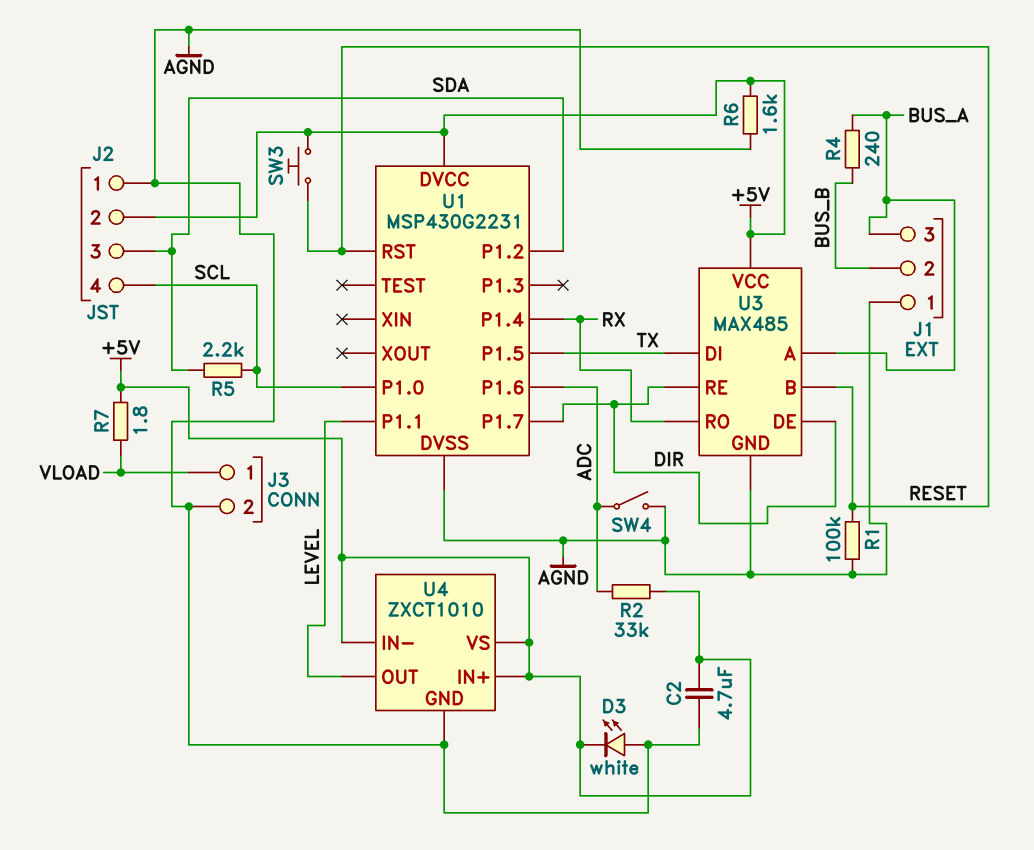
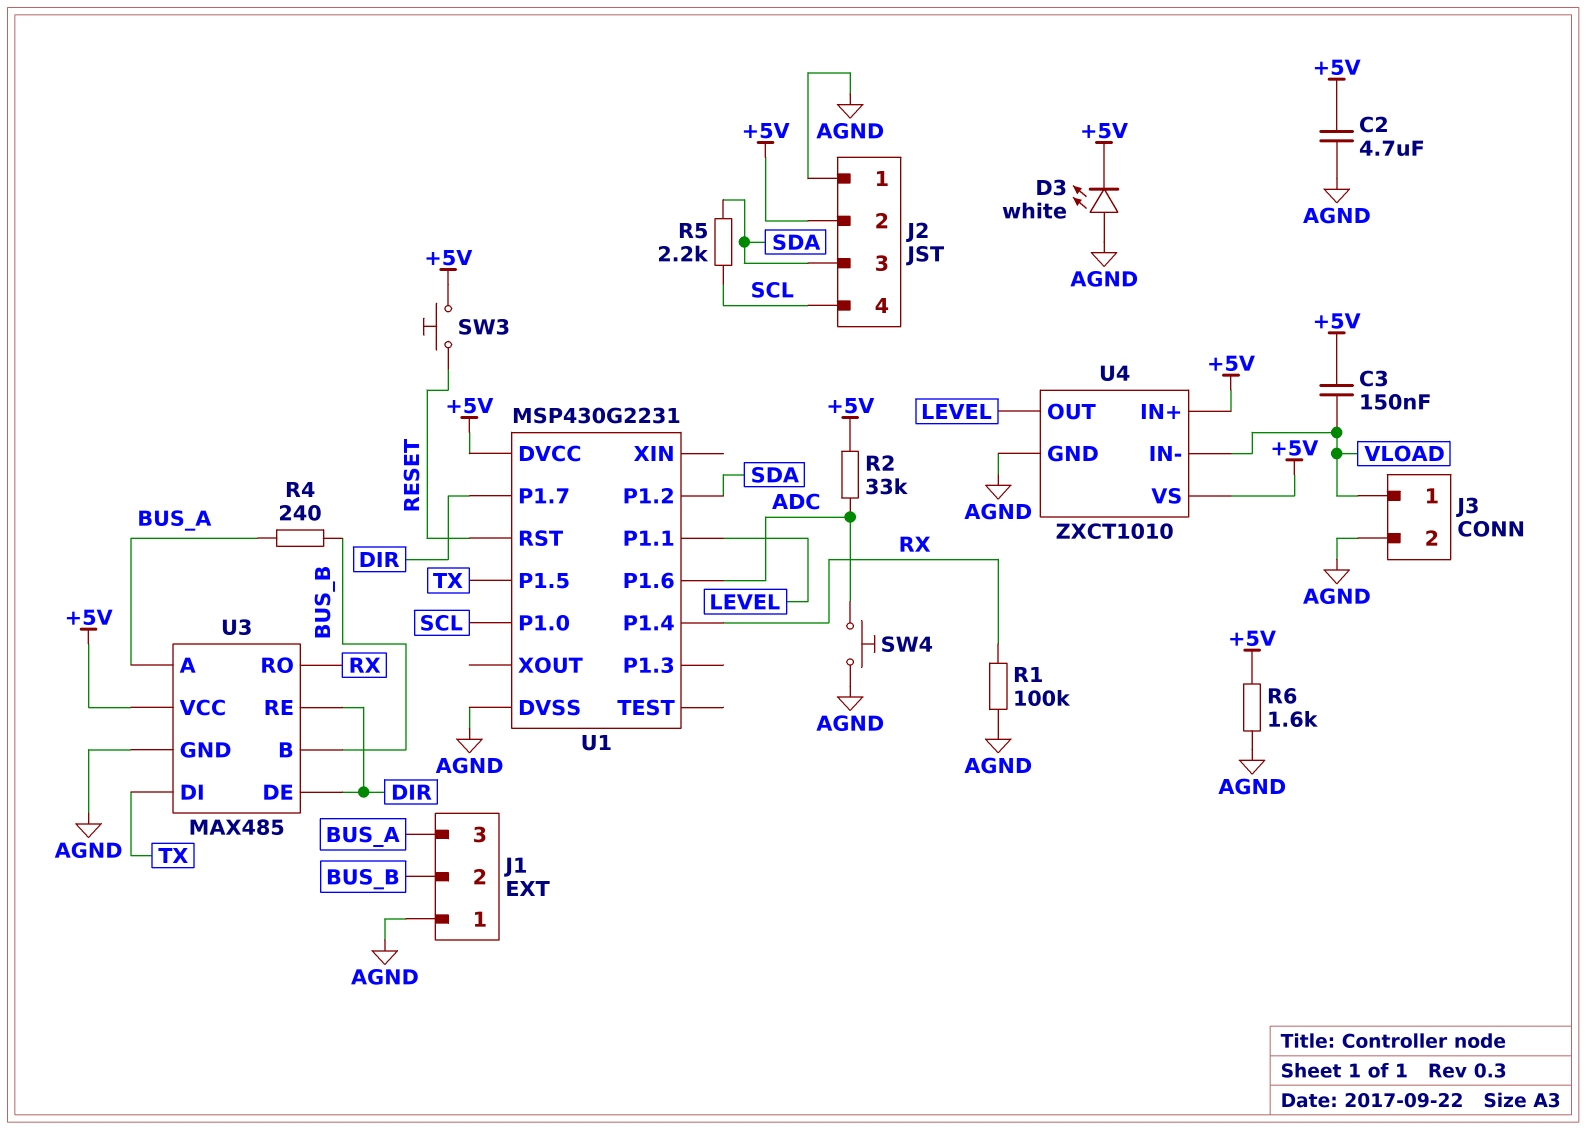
C3: none -> 150nF (+5V, VLOAD)
R1: 100k (AGND, RESET) -> 100k (AGND, RX)
R7: 1.8 (+5V, VLOAD) -> none
SW4: switch (ADC, AGND) -> button (ADC, AGND)
U3 pin B: RESET -> BUS_B
U4 pin IN-: +5V -> VLOAD

